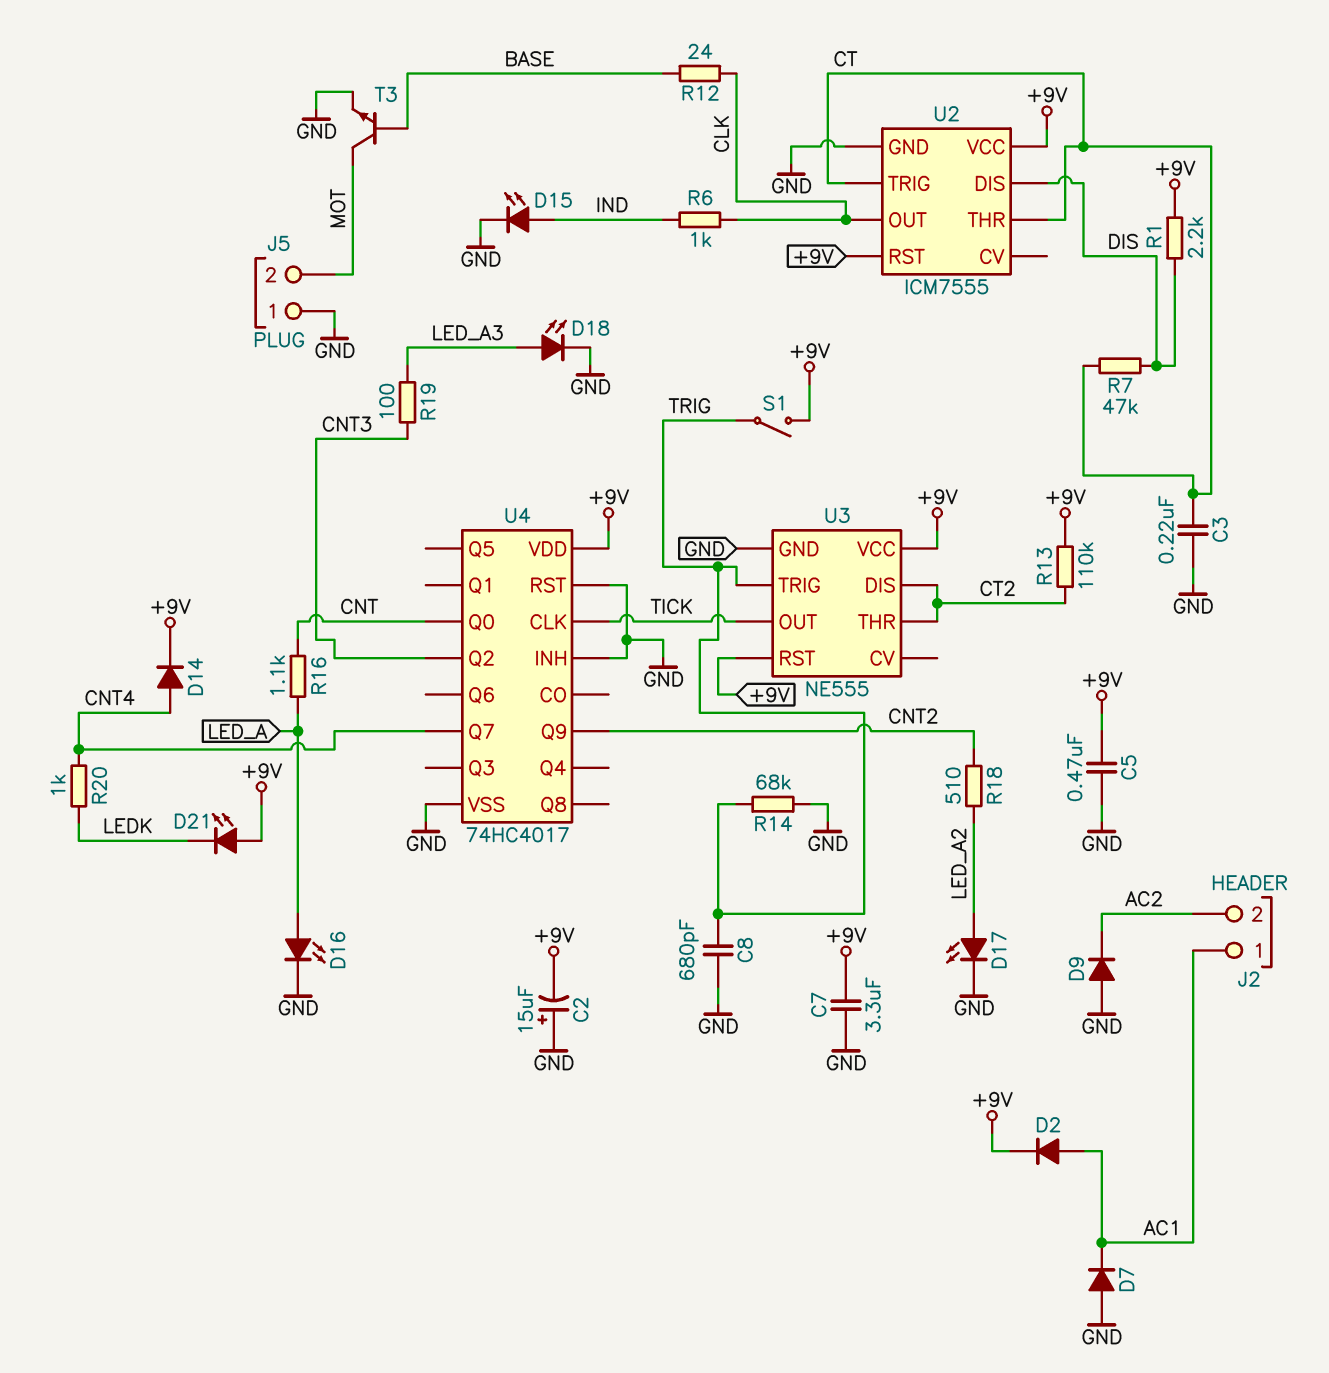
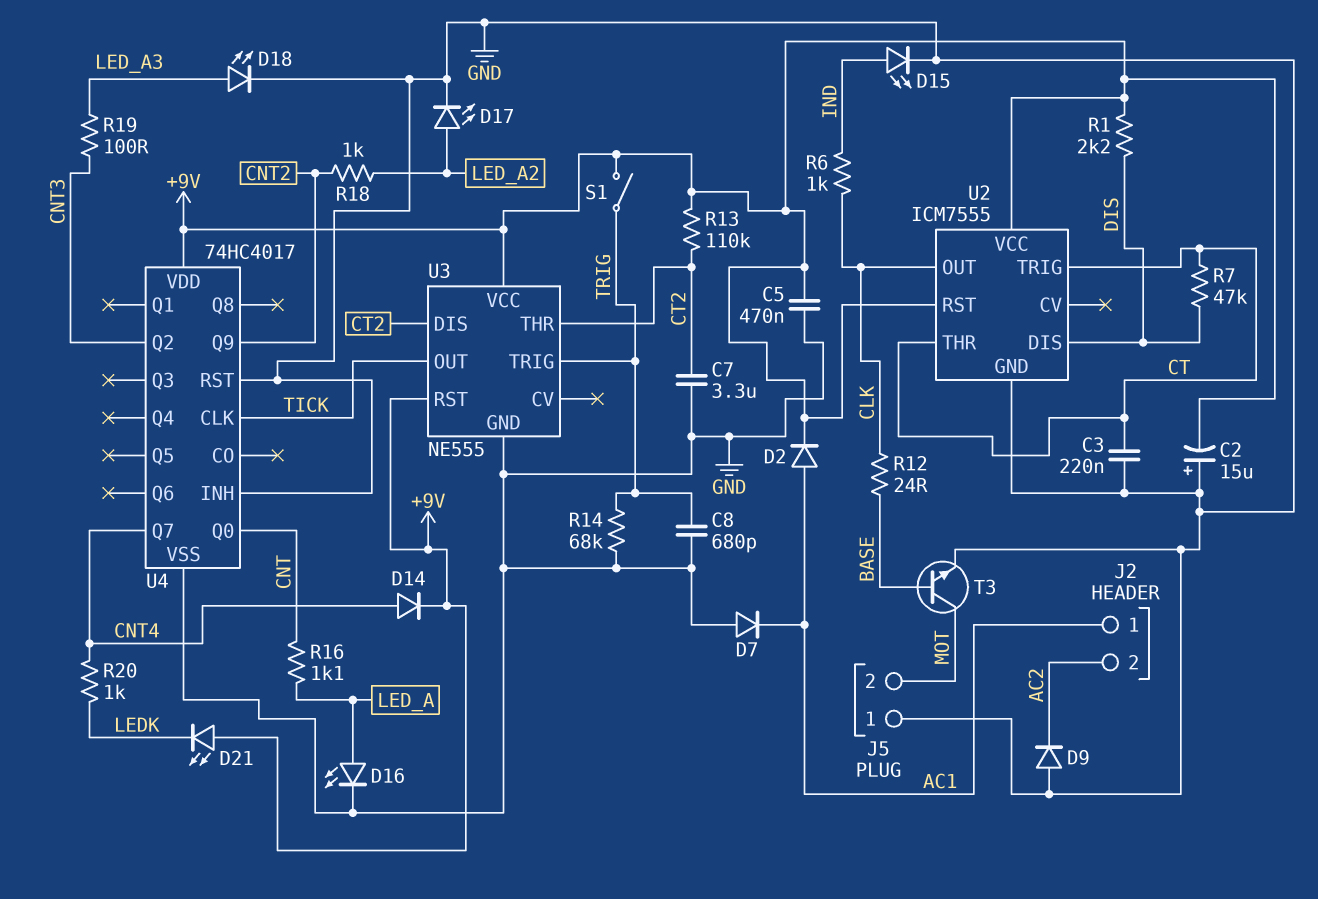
C7: 3.3uF (+9V, GND) -> 3.3uF (CT2, GND)
R18: 510 (CNT2, LED_A2) -> 1k (CNT2, LED_A2)

